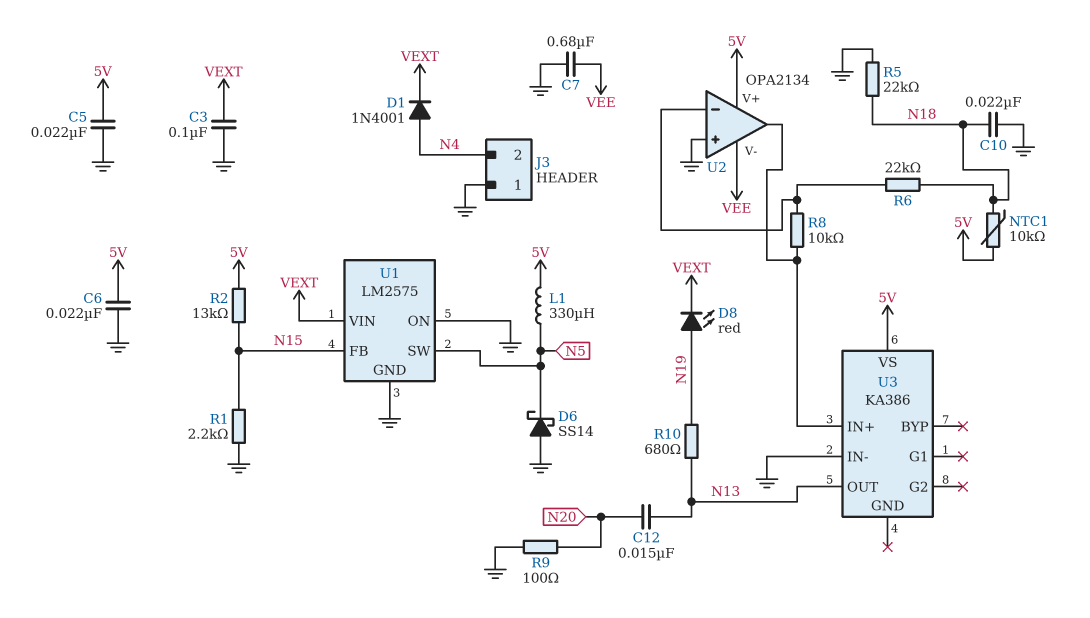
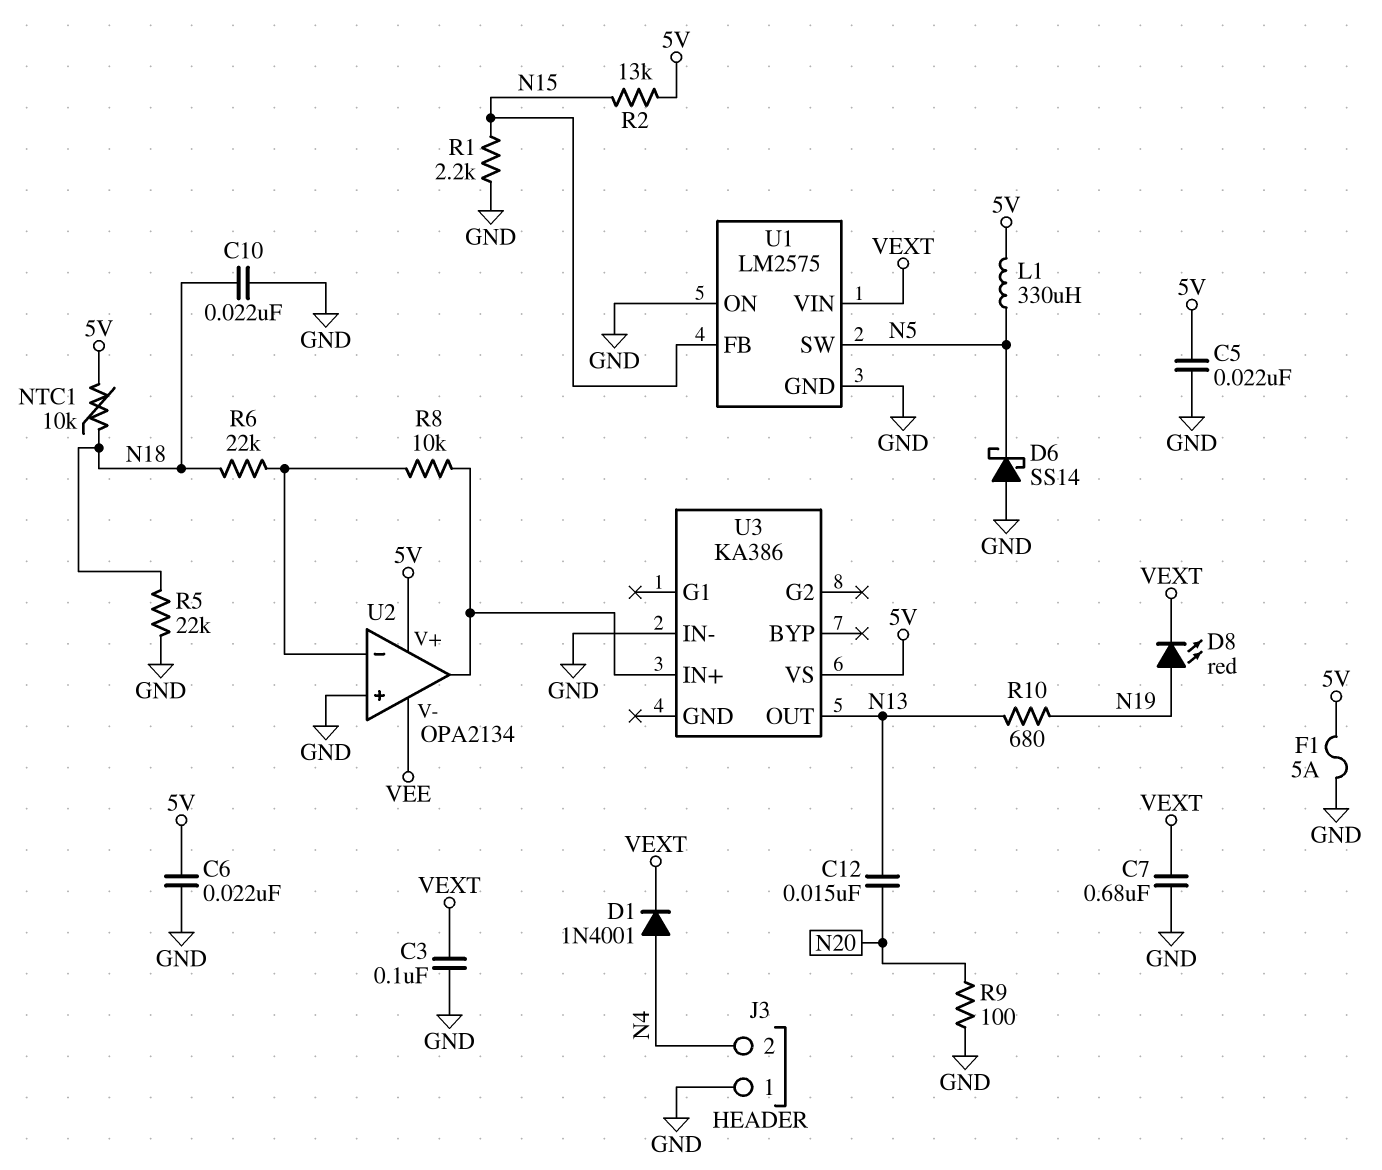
C7: 680nF (GND, VEE) -> 680nF (GND, VEXT)
F1: none -> 5A (5V, GND)

